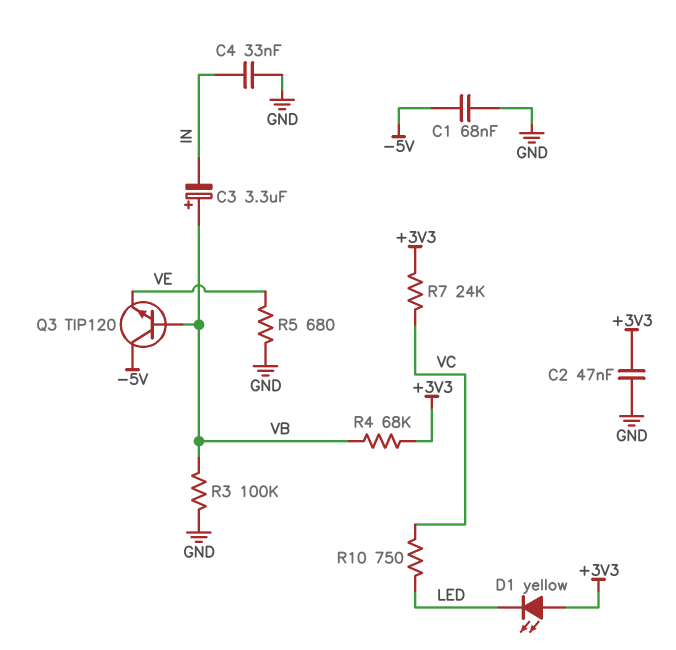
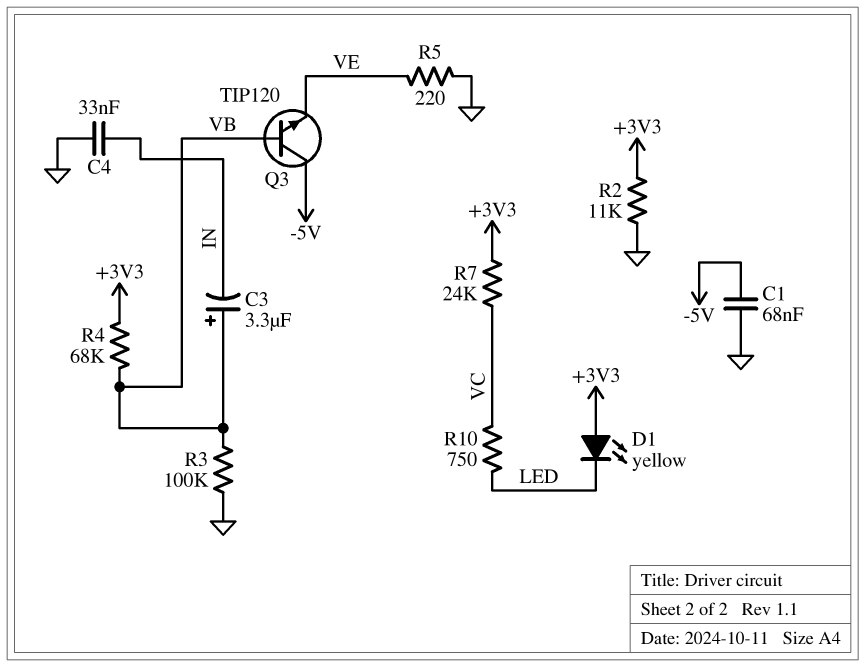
C2: 47nF (+3V3, GND) -> none
R2: none -> 11k (+3V3, GND)
R5: 680 (GND, VE) -> 220 (GND, VE)

